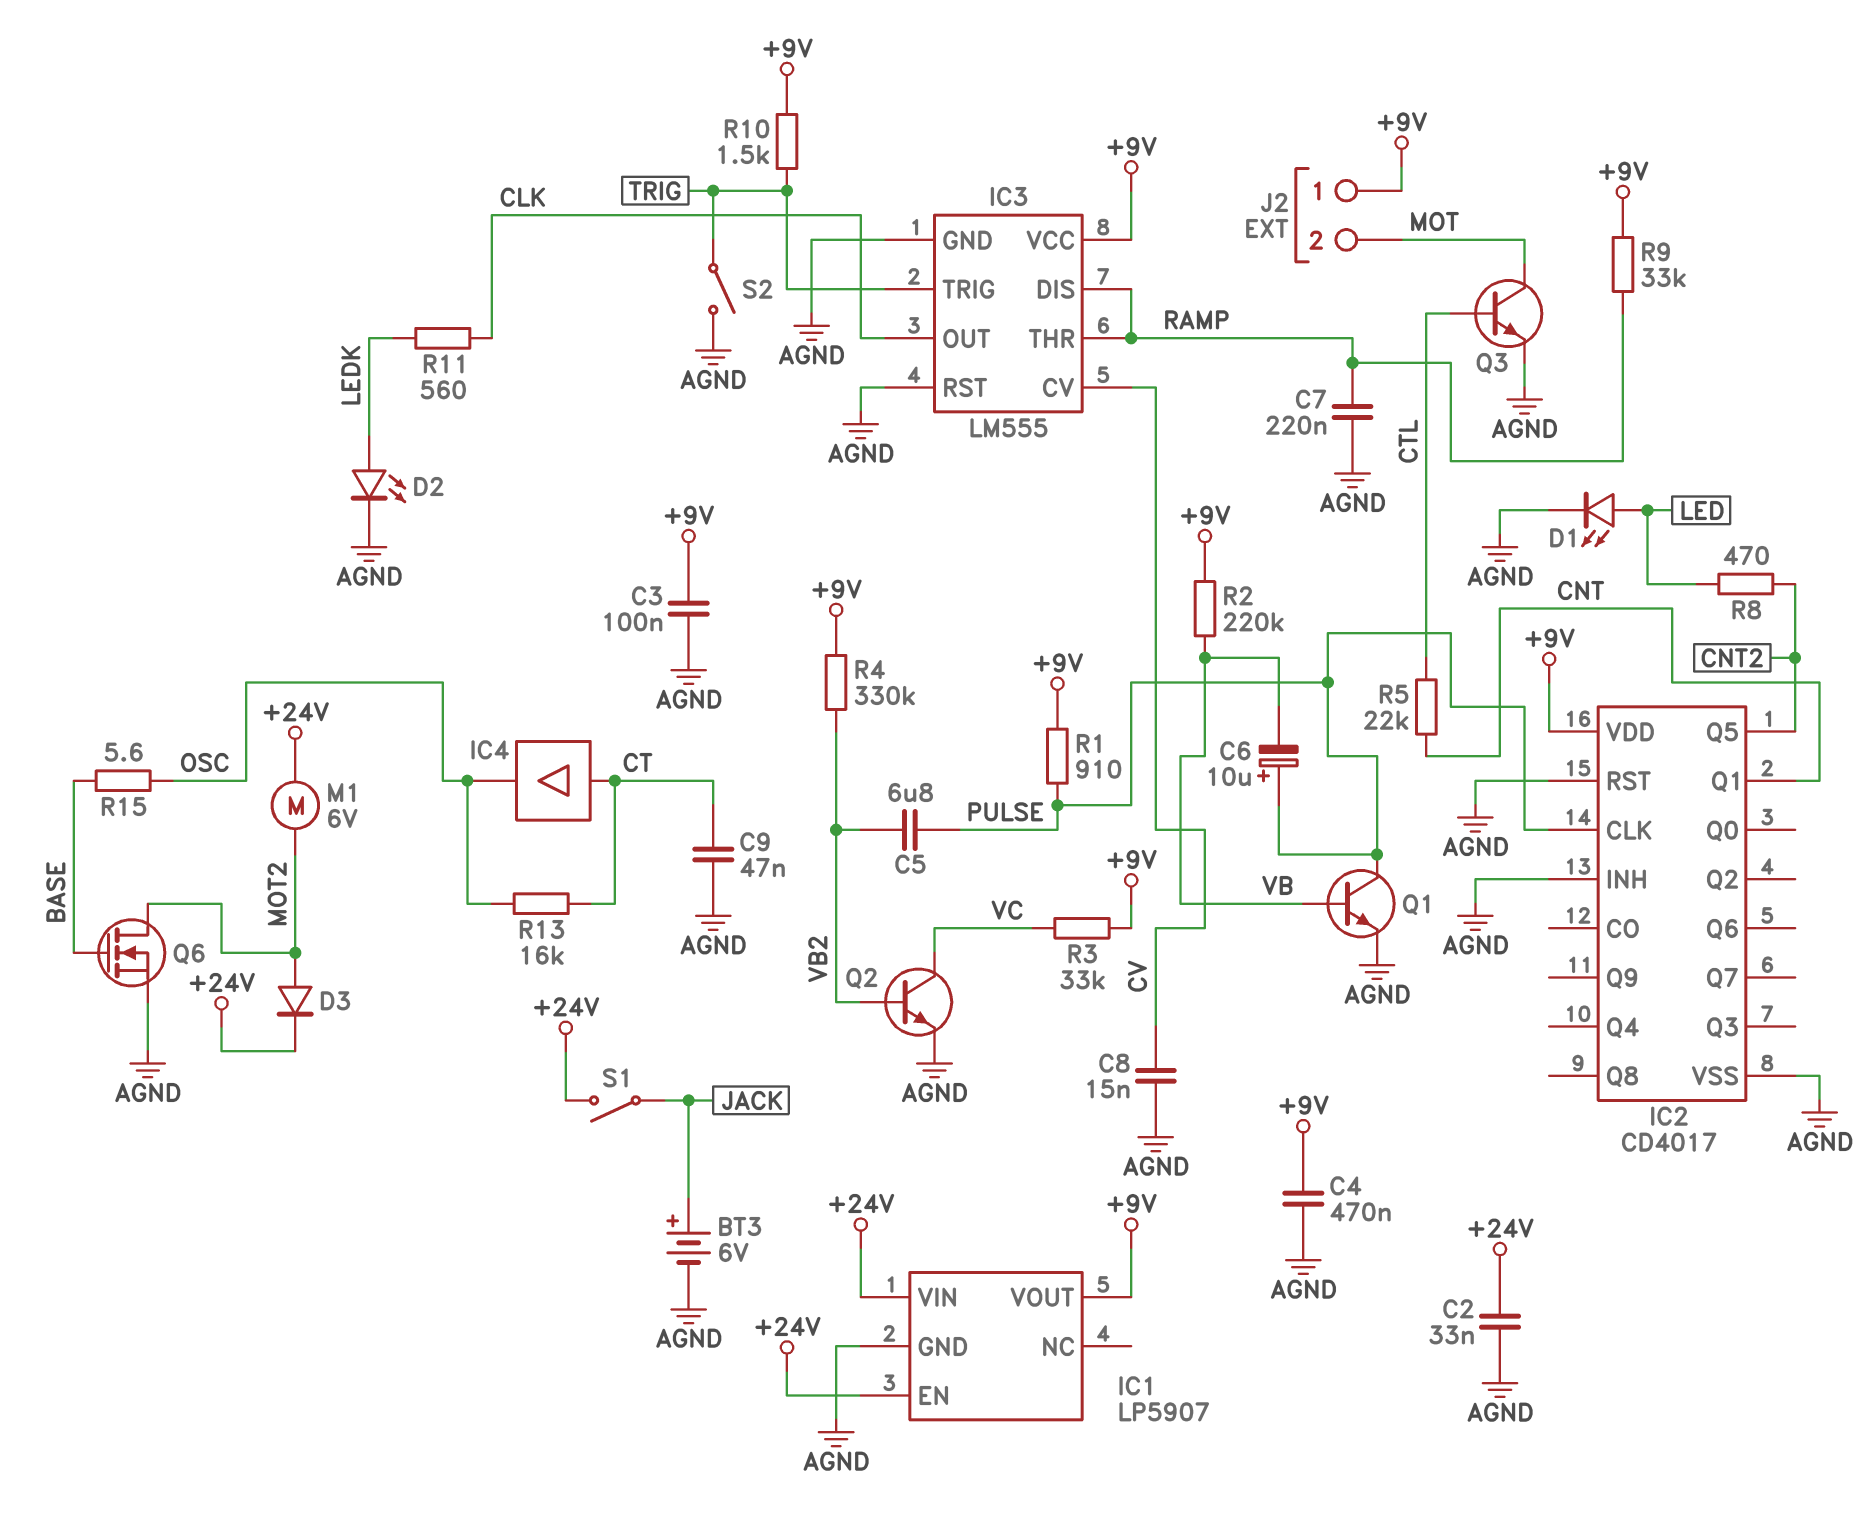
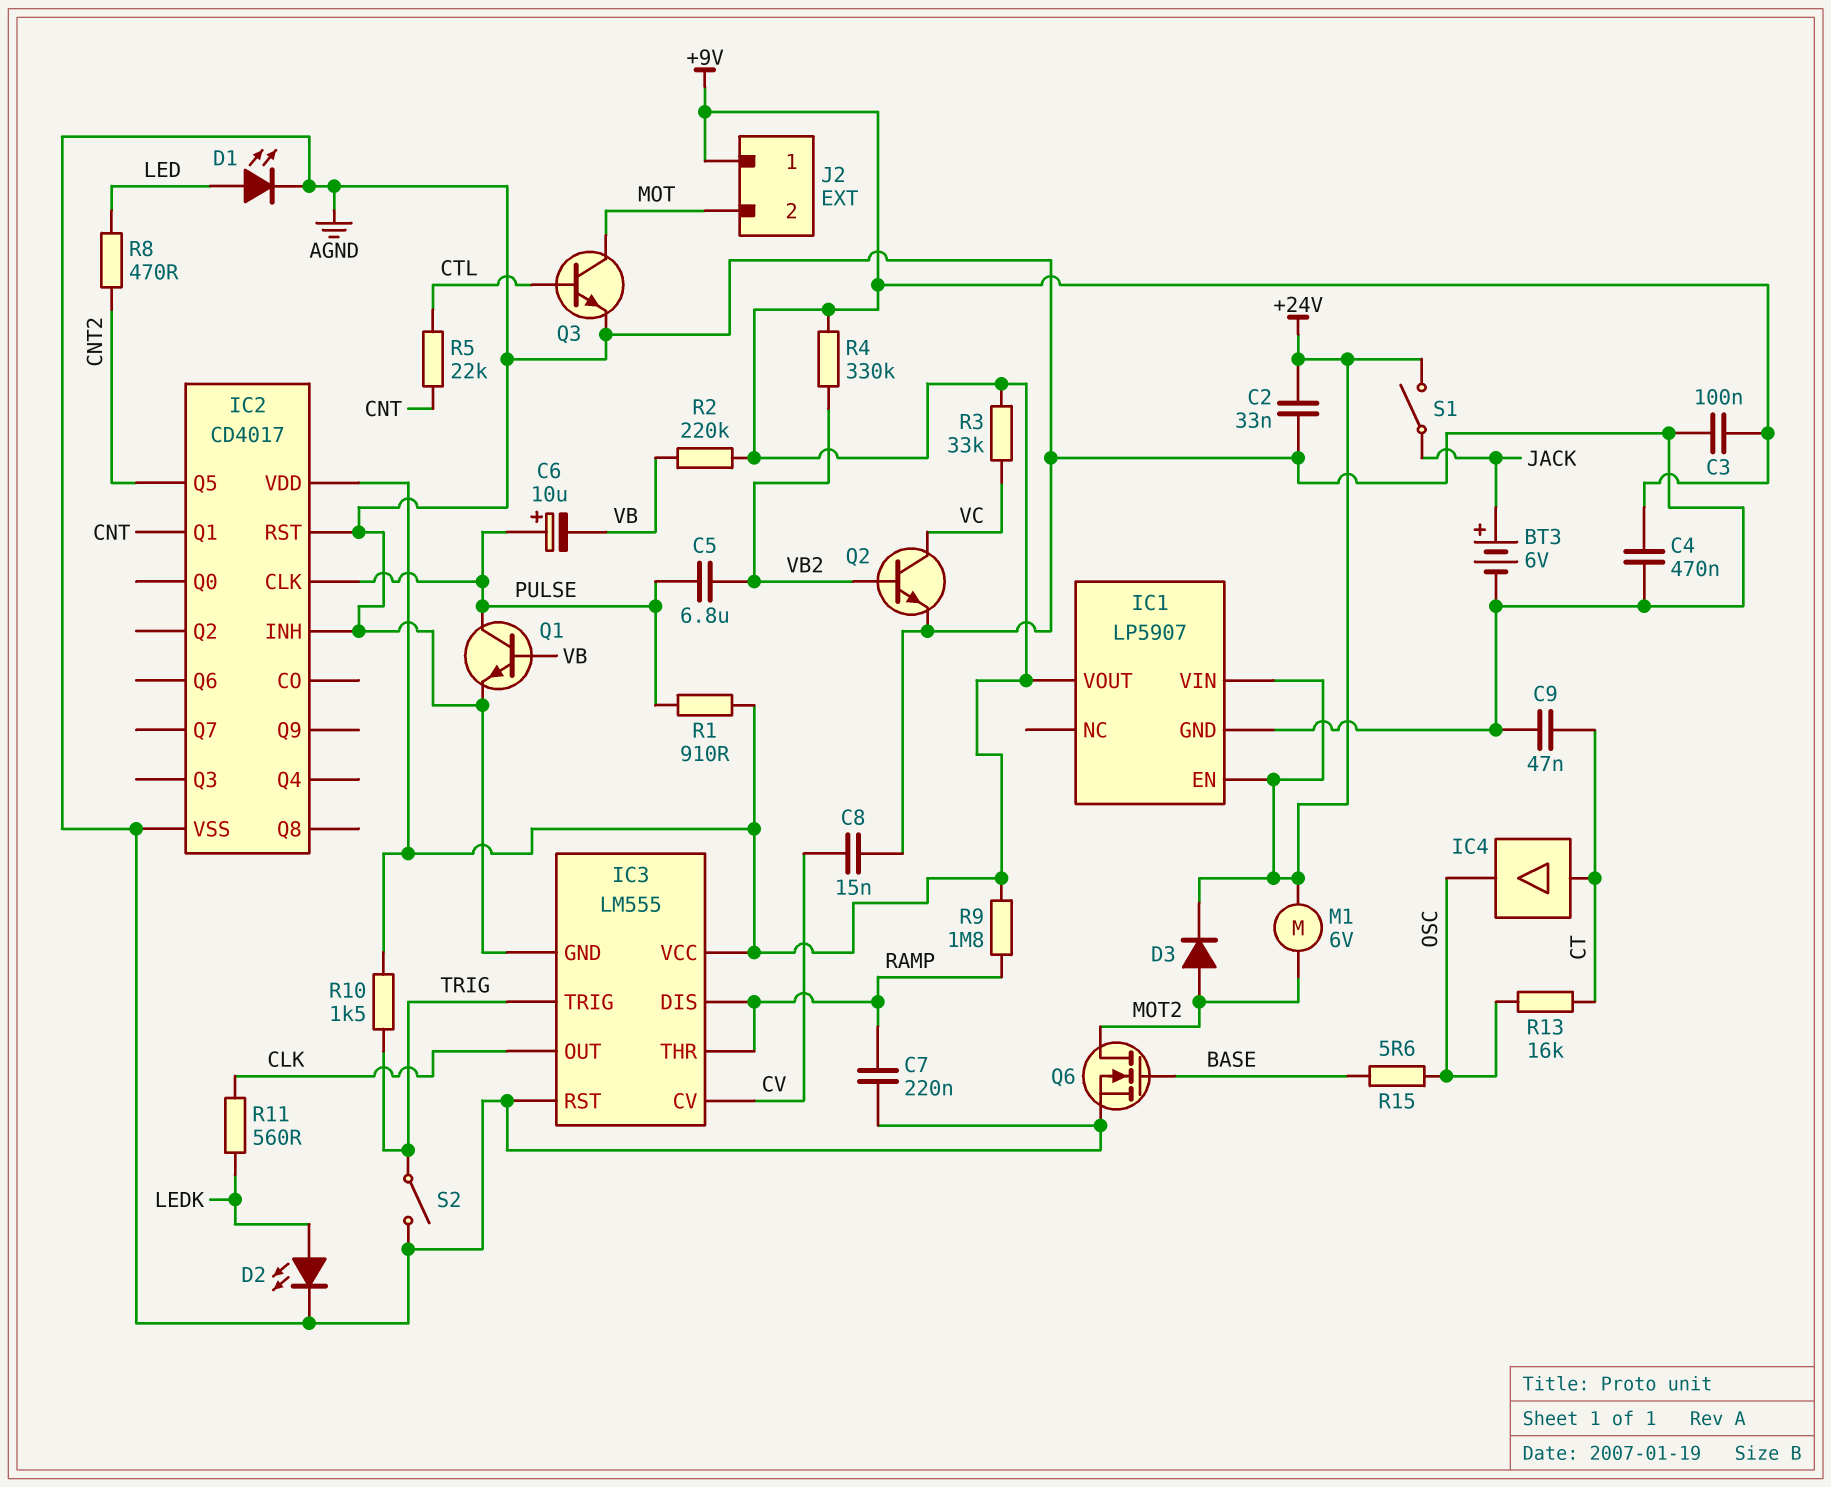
R9: 33k (+9V, RAMP) -> 1.8M (+9V, RAMP)

